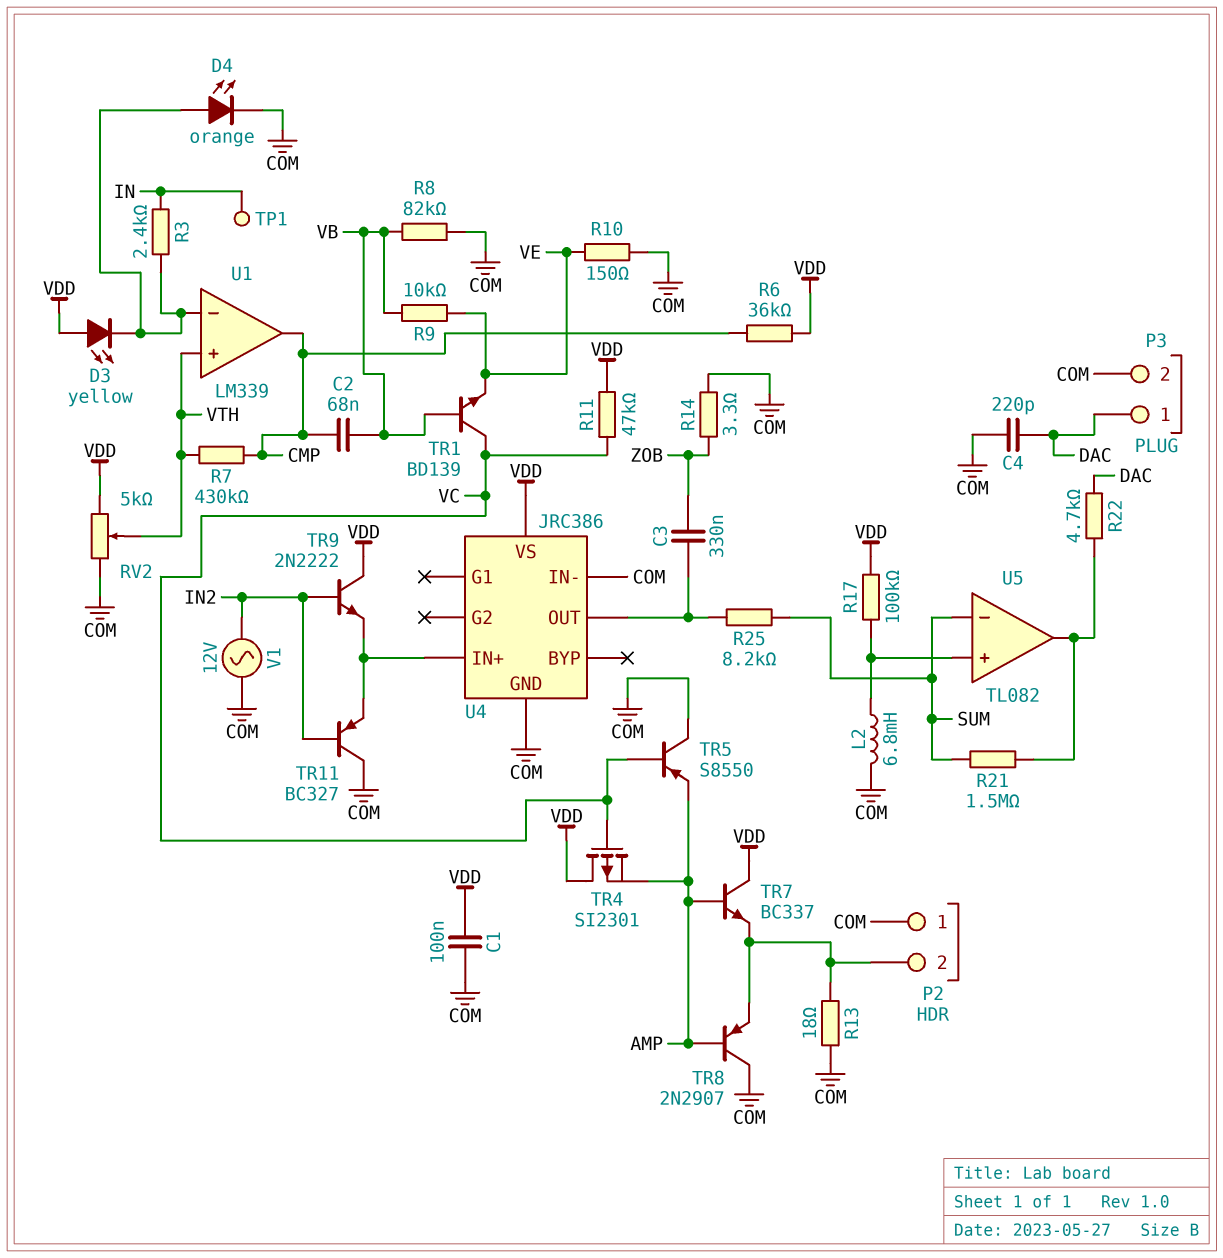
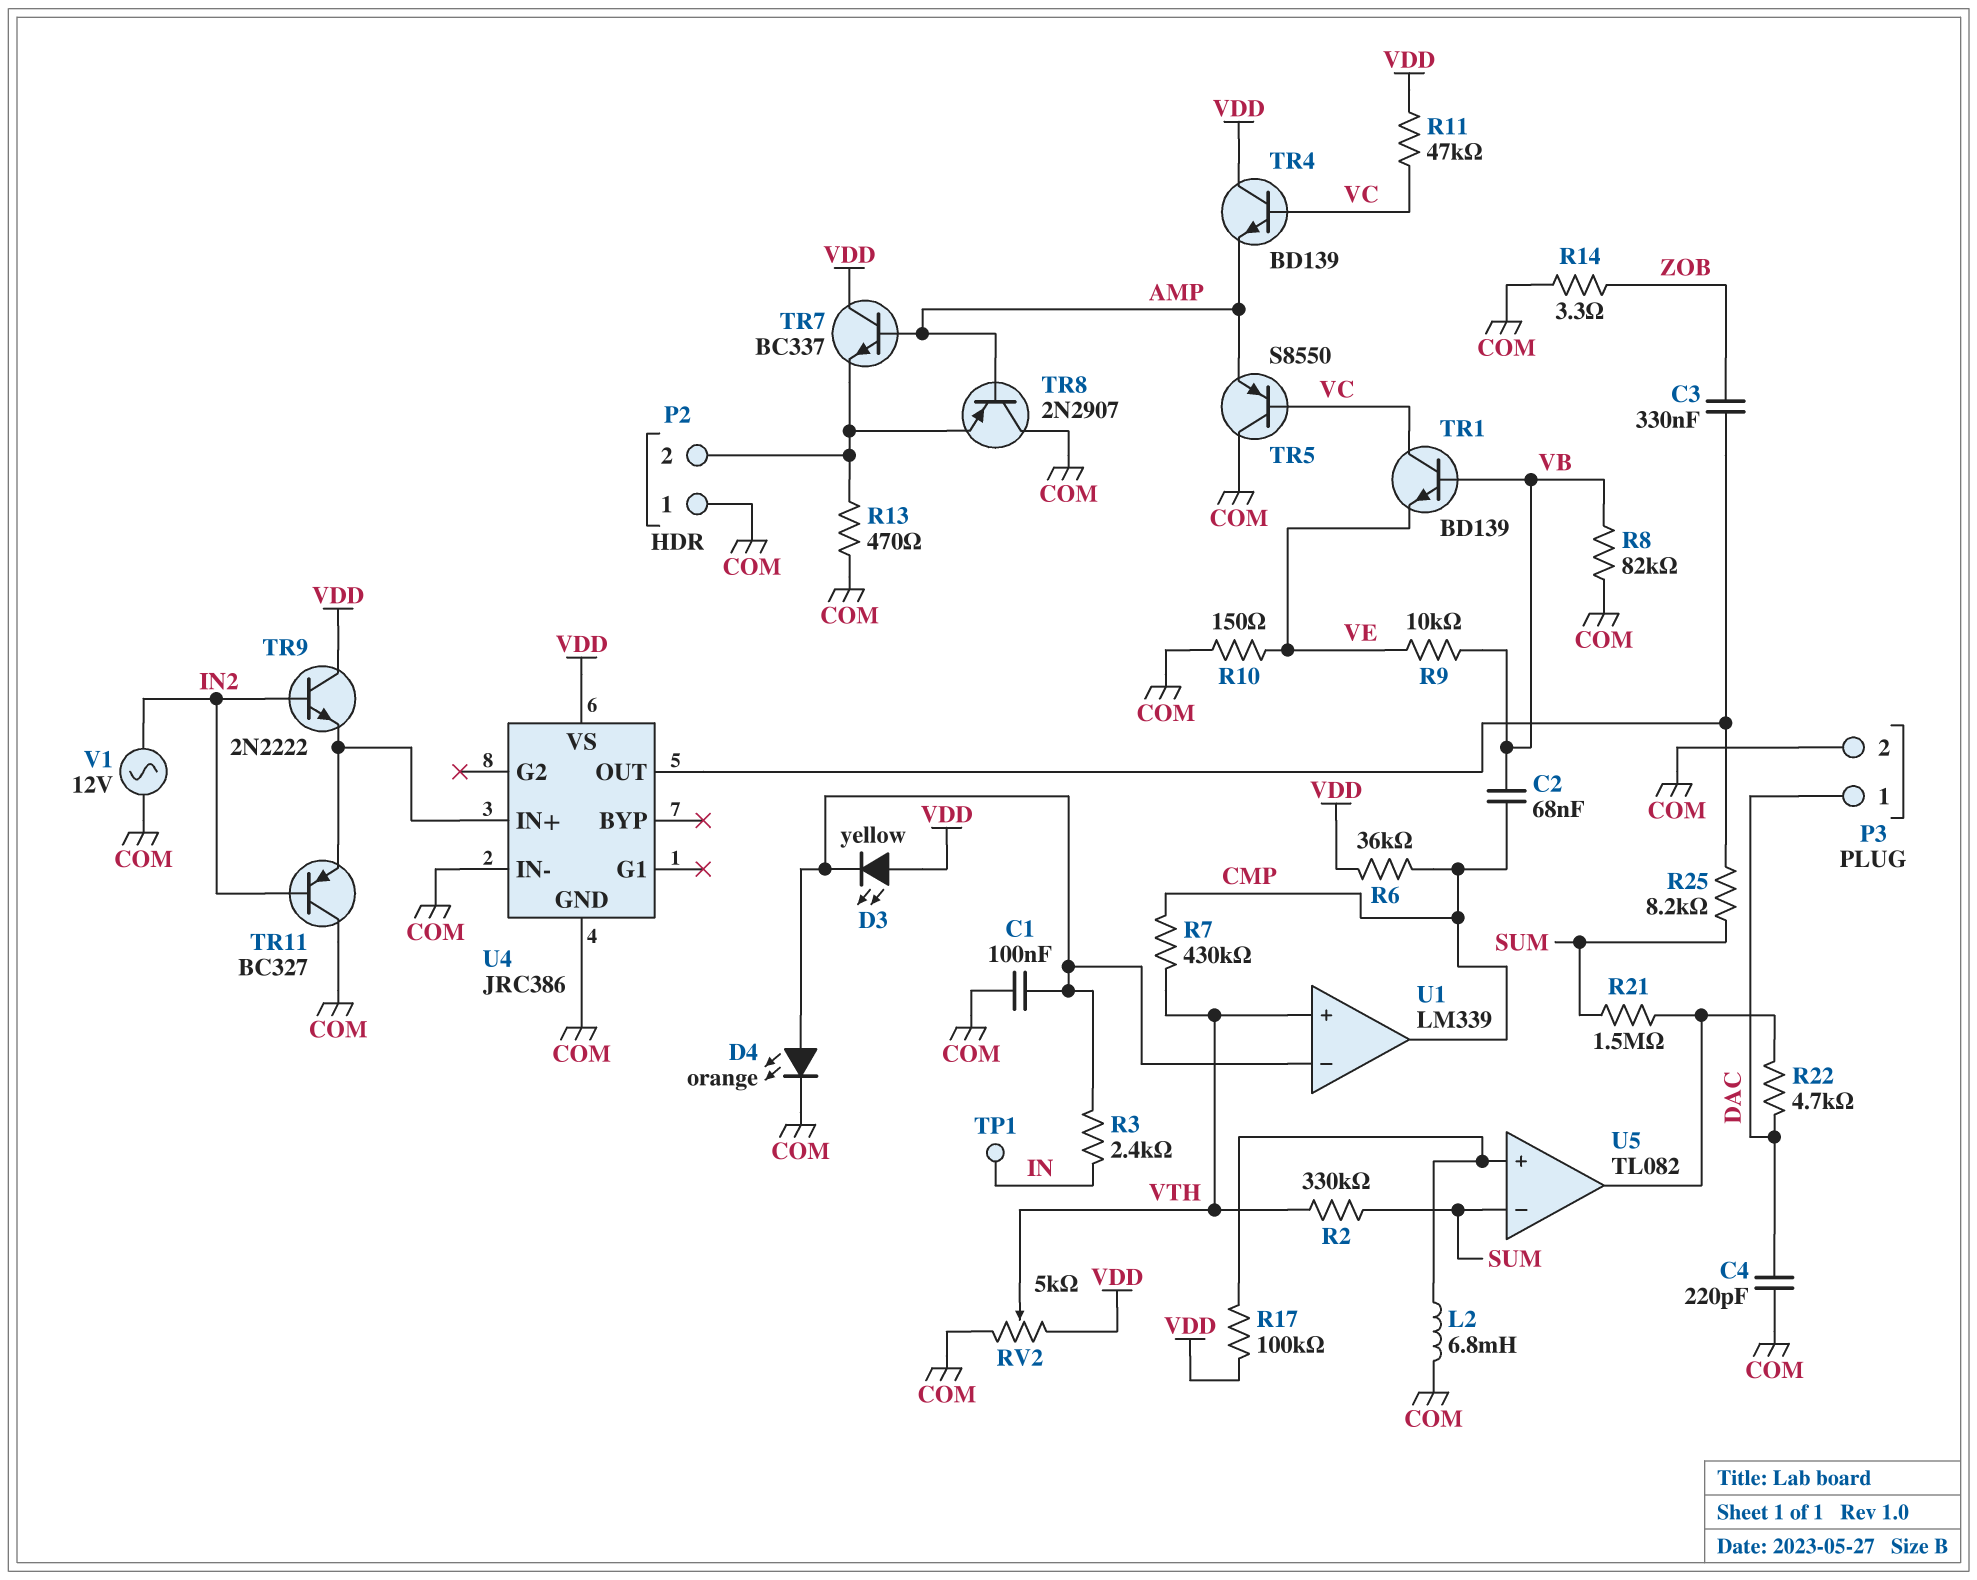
C1: 100nF (COM, VDD) -> 100nF (COM, U1/in-)
R2: none -> 330k (SUM, VTH)
R13: 18 (COM, P2/2) -> 470 (COM, P2/2)
TR4: PMOS SI2301 (G VC, D VDD, S AMP) -> NPN BD139 (B VC, C VDD, E AMP)

